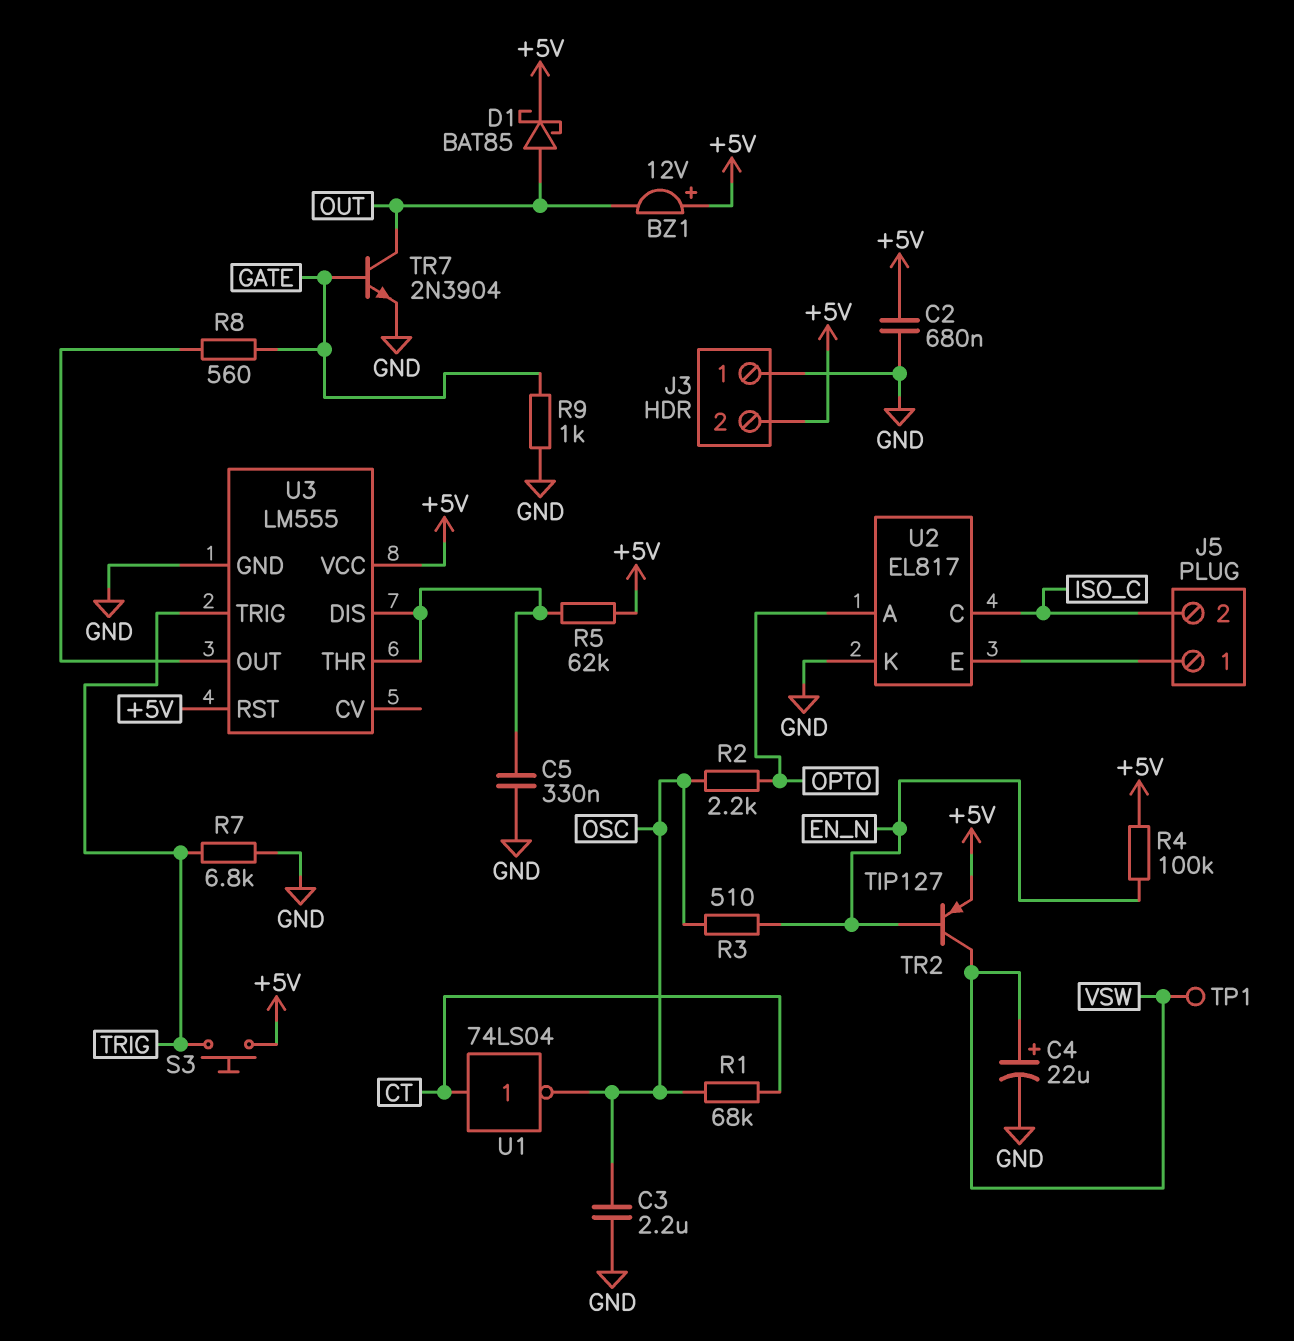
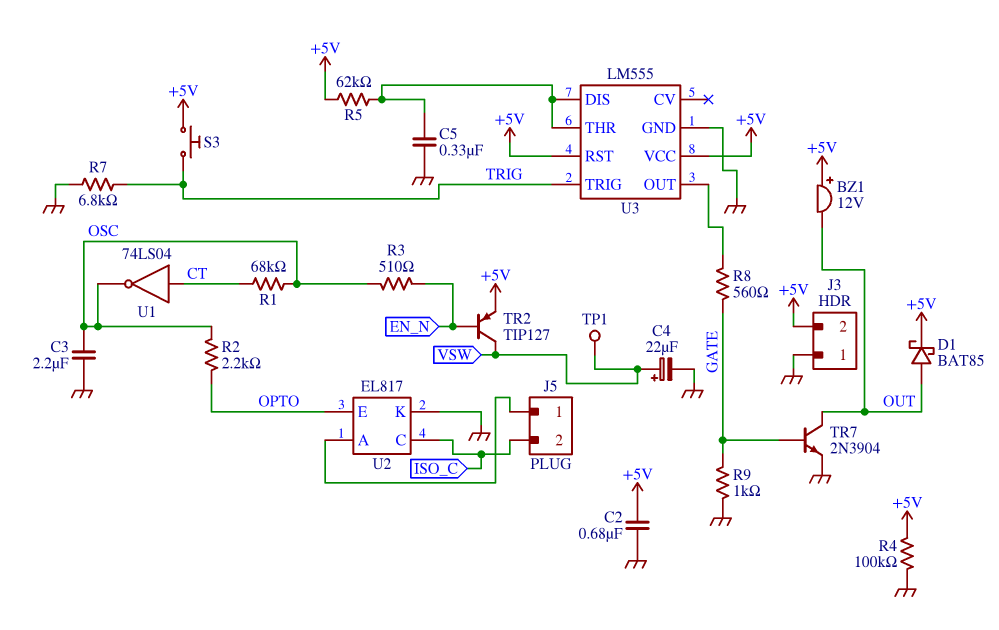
R4: 100k (+5V, EN_N) -> 100k (+5V, GND)
U2 pin A: OPTO -> J5/1
U2 pin E: J5/1 -> OPTO

